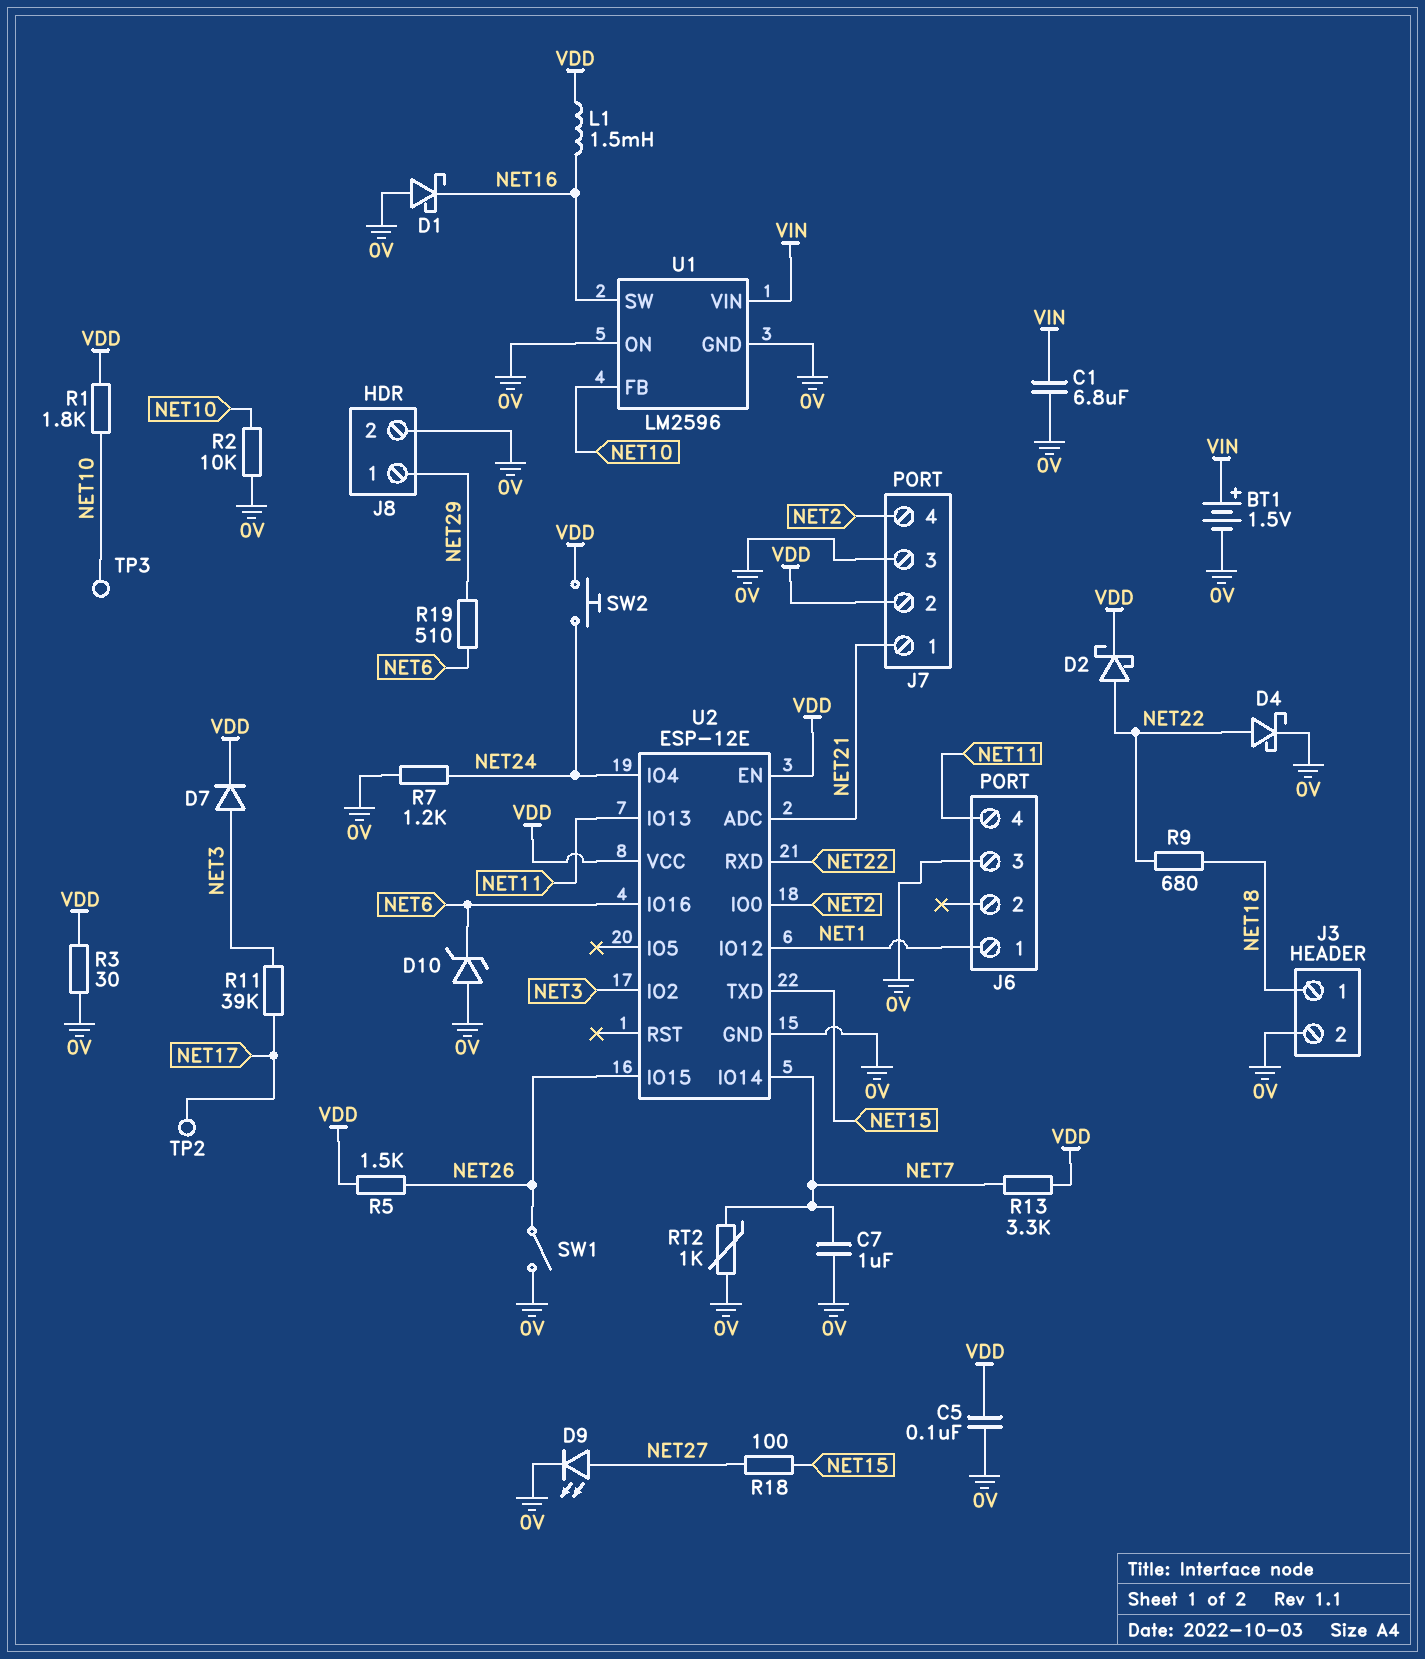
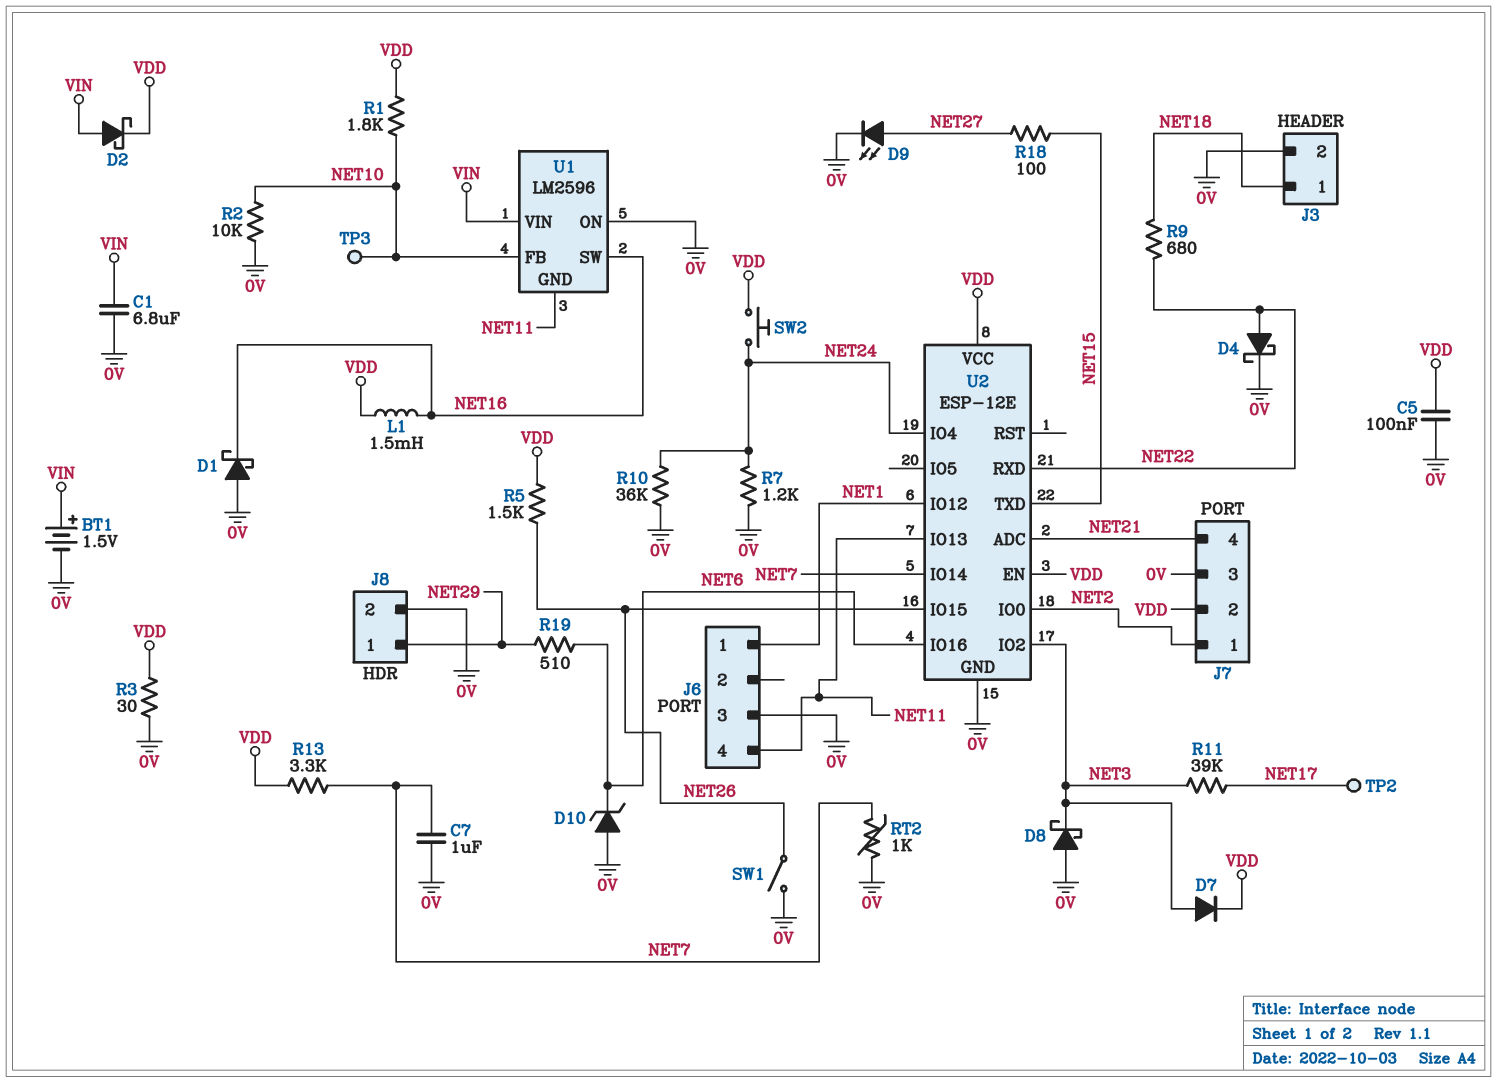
D2: schottky (A NET22, K VDD) -> schottky (A VIN, K VDD)
D8: none -> schottky (A 0V, K NET3)
J7 pin 1: NET21 -> NET2
J7 pin 4: NET2 -> NET21
R10: none -> 36k (0V, NET24)
U1 pin GND: 0V -> NET11

